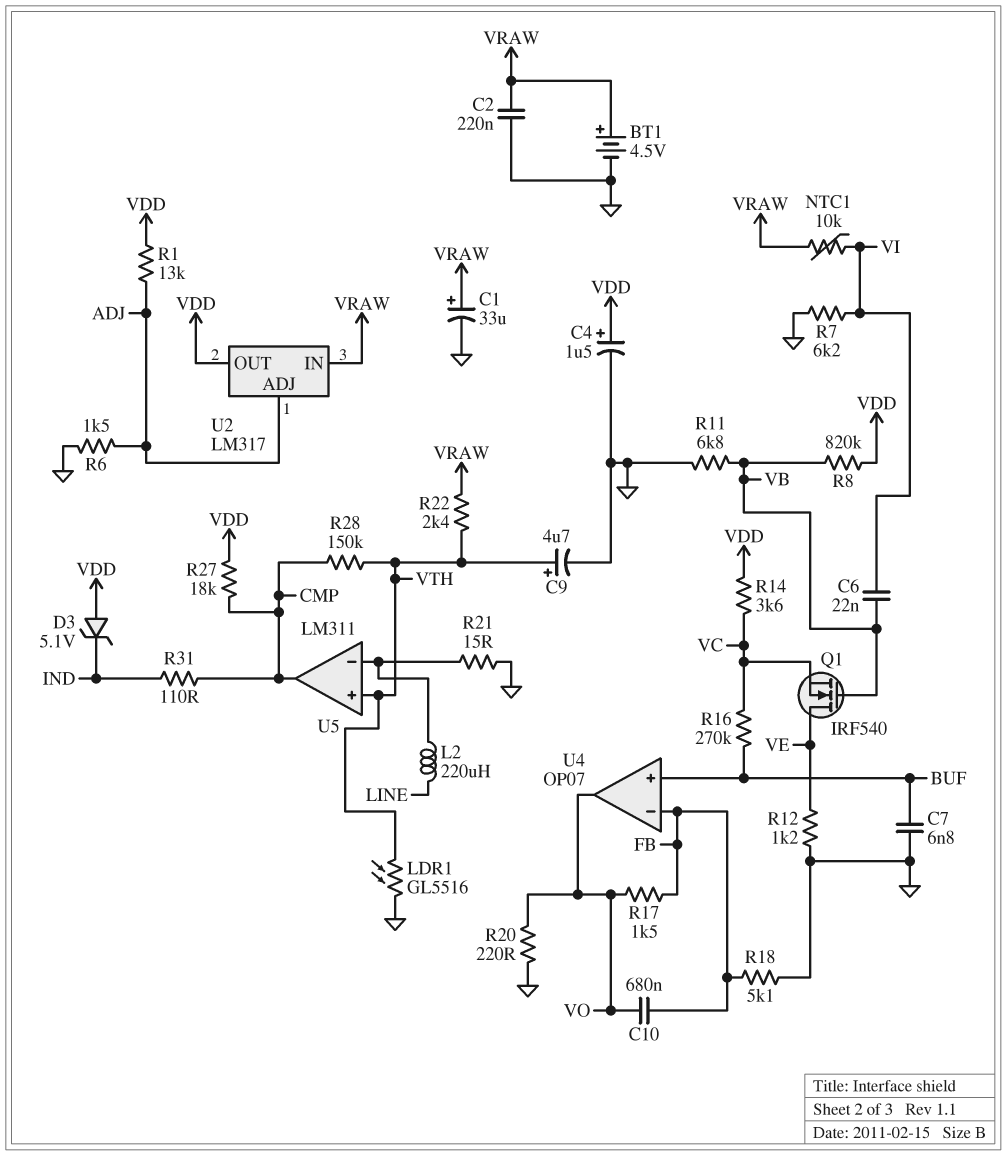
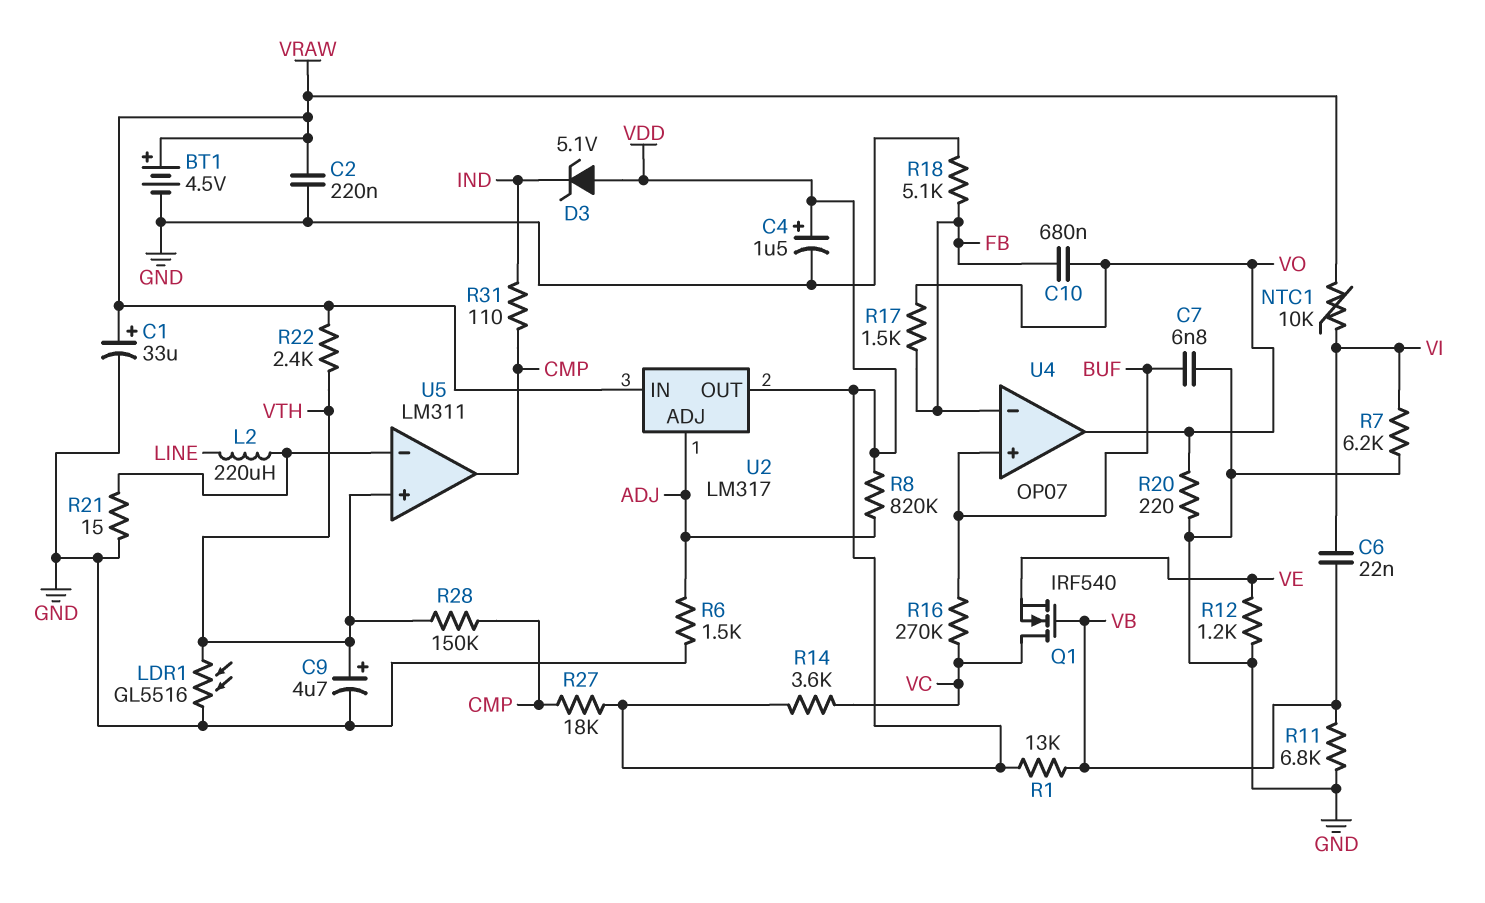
Q1: NMOS IRF540 (G VB, D VE, S VC) -> NMOS IRF540 (G VB, D VC, S VE)
R1: 13k (ADJ, VDD) -> 13k (VB, VDD)
R8: 820k (VB, VDD) -> 820k (ADJ, VDD)

